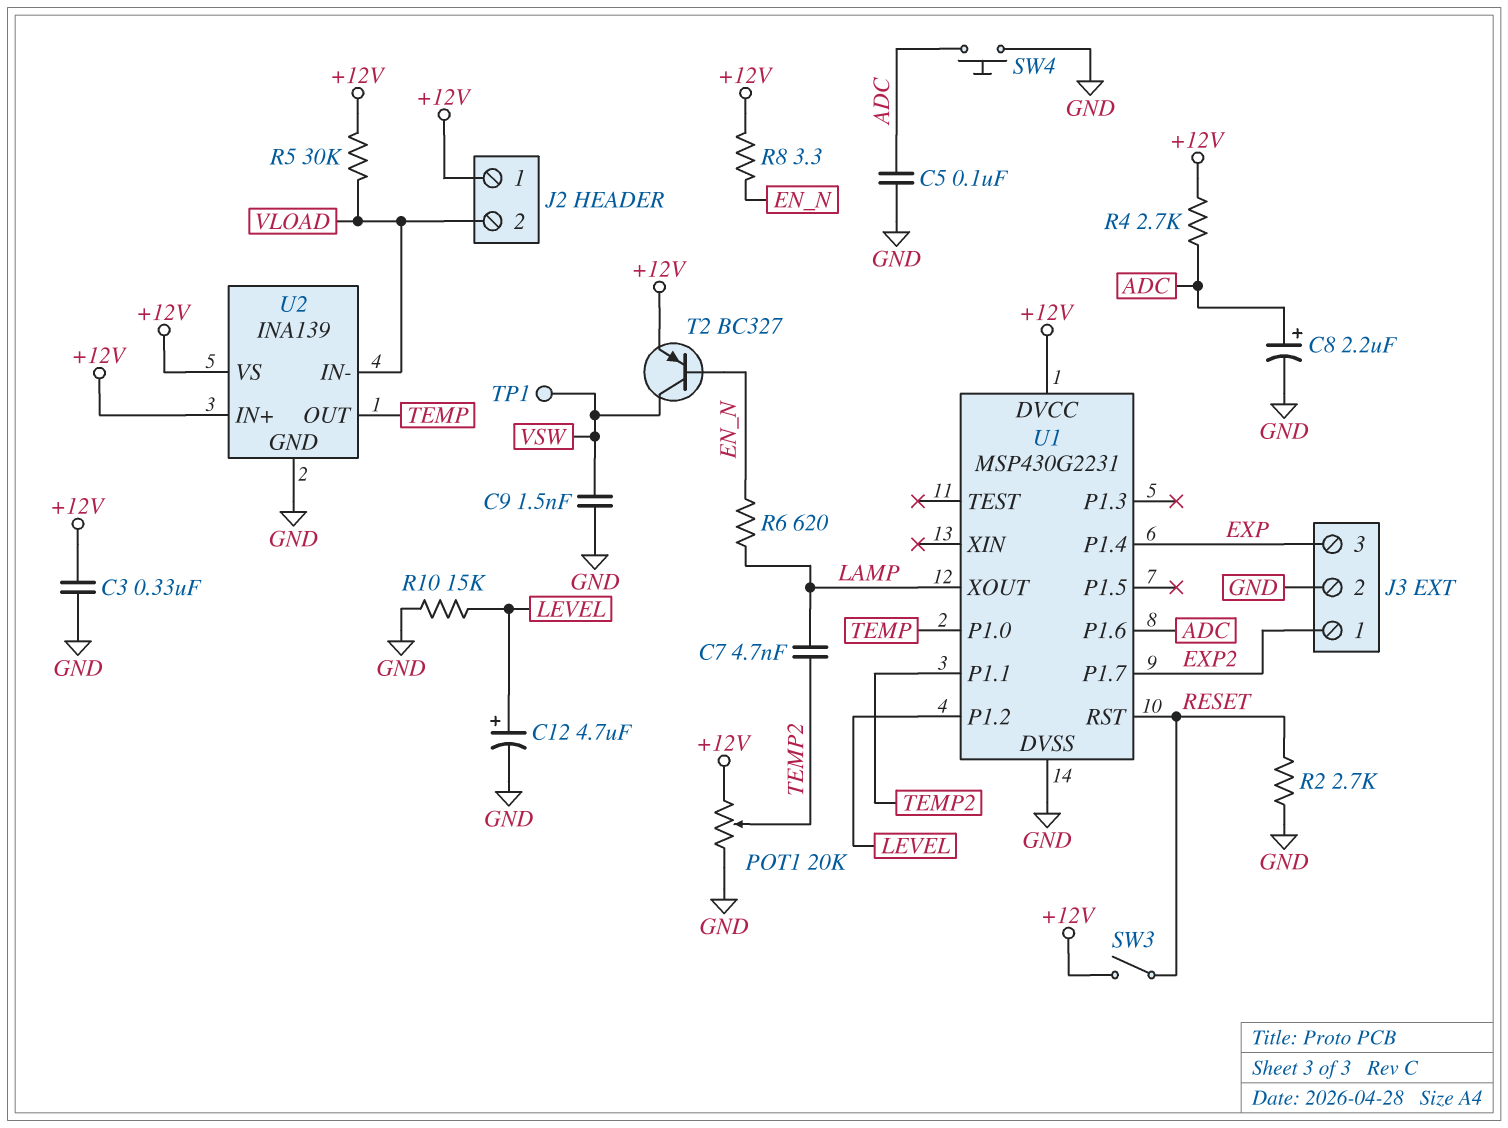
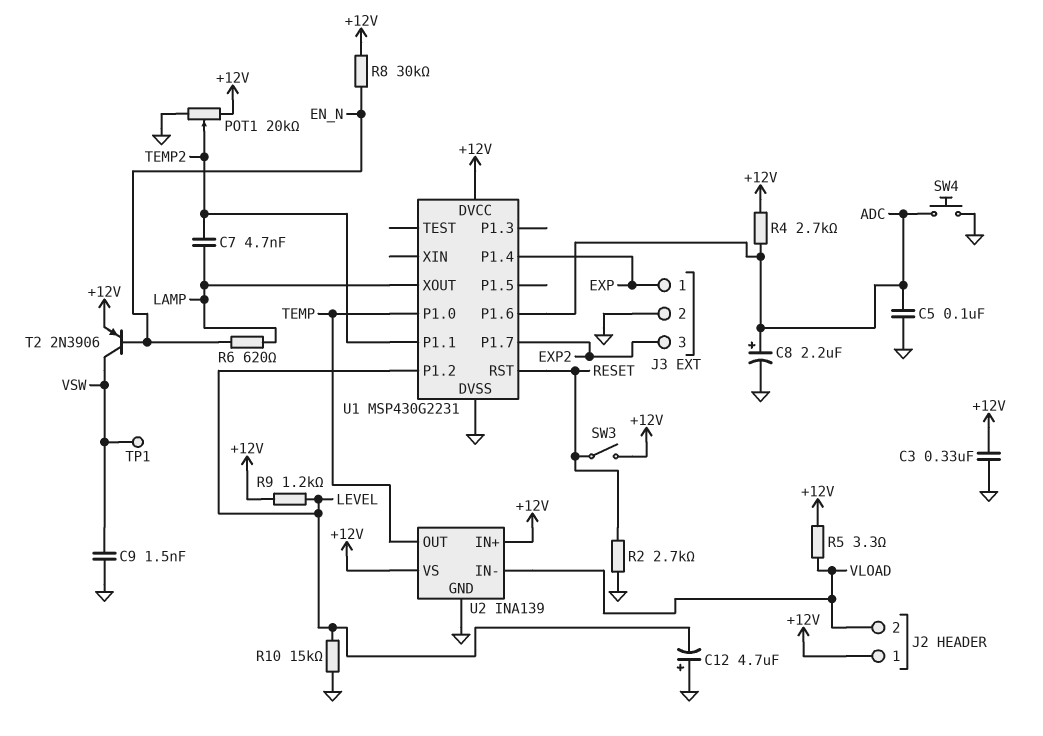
C12: 4.7uF (plus LEVEL, minus GND) -> 4.7uF (plus GND, minus LEVEL)
J3 pin 1: EXP2 -> EXP
J3 pin 3: EXP -> EXP2
R5: 30k (+12V, VLOAD) -> 3.3 (+12V, VLOAD)
R8: 3.3 (+12V, EN_N) -> 30k (+12V, EN_N)
R9: none -> 1.2k (+12V, LEVEL)
T2: PNP BC327 (B EN_N, C VSW, E +12V) -> PNP 2N3906 (B EN_N, C VSW, E +12V)

